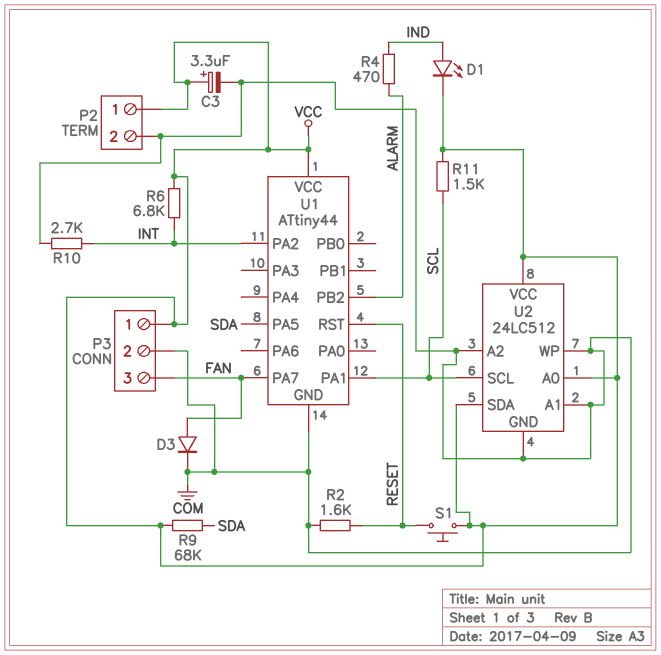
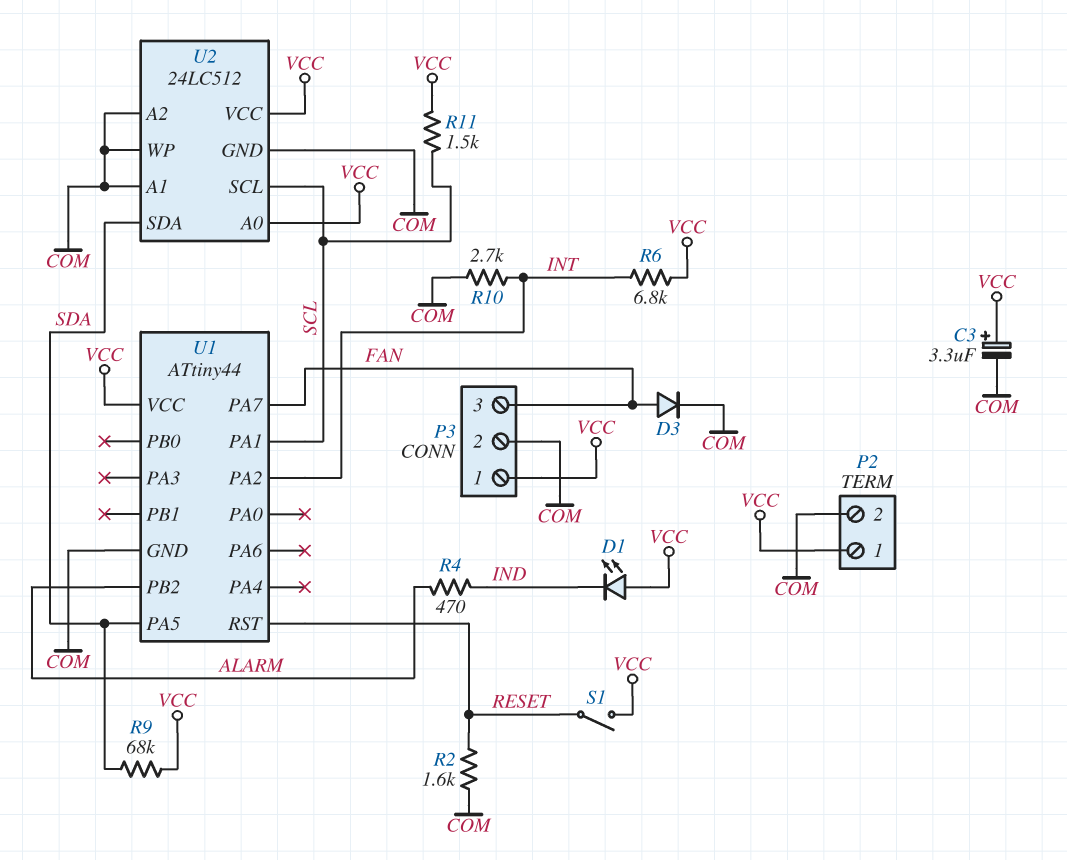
D1: LED (A IND, K VCC) -> LED (A VCC, K IND)
S1: button (RESET, VCC) -> switch (RESET, VCC)
U2 pin SDA: VCC -> SDA

